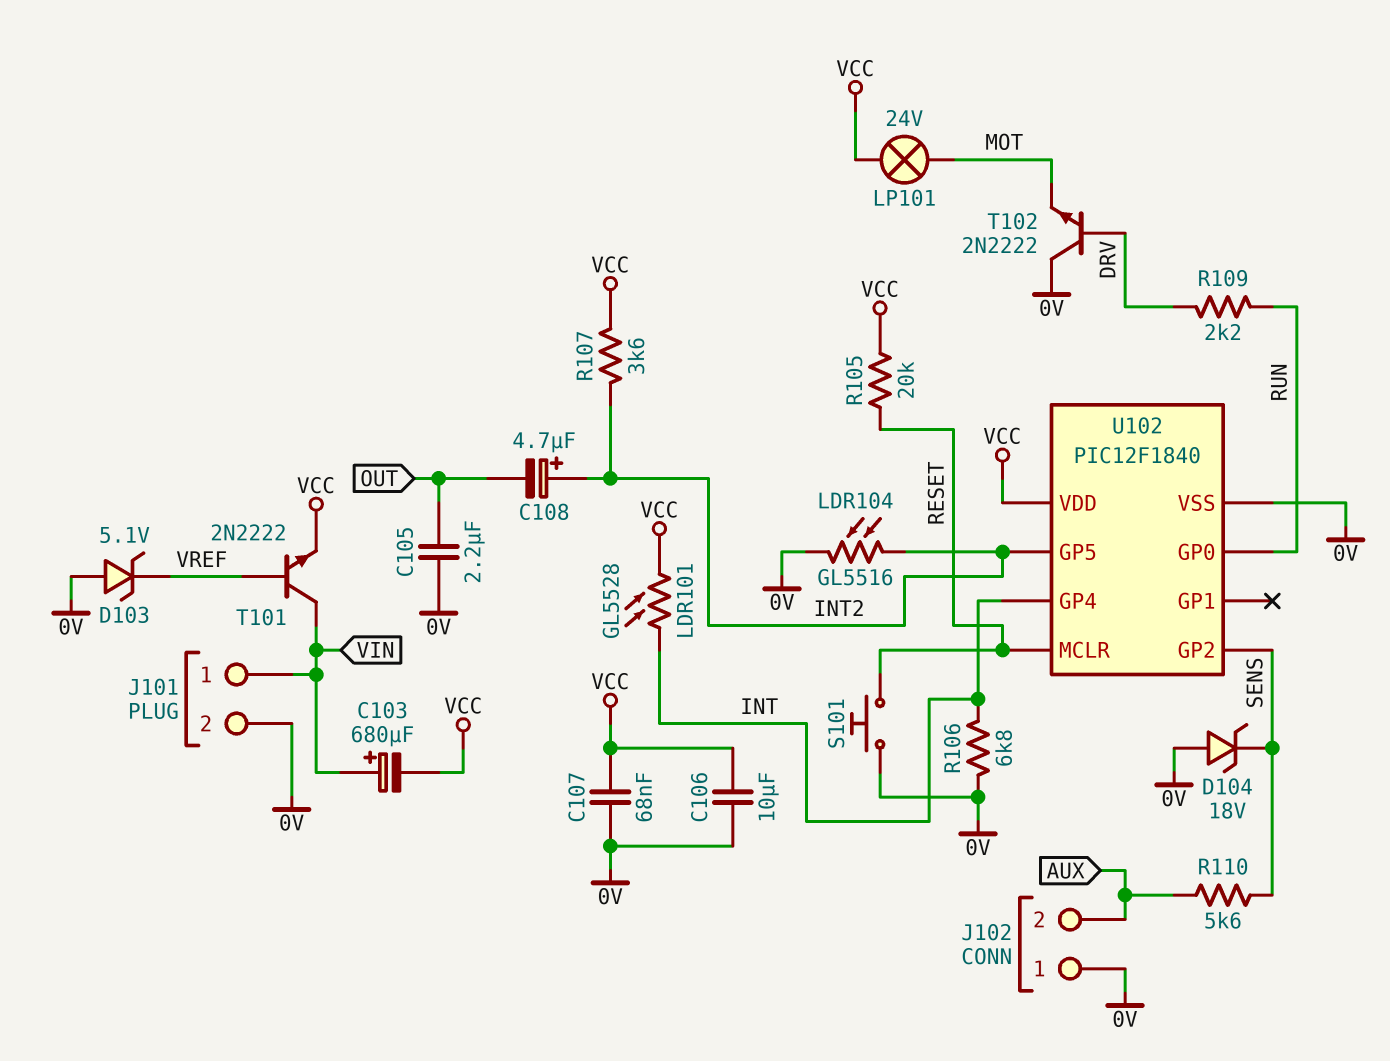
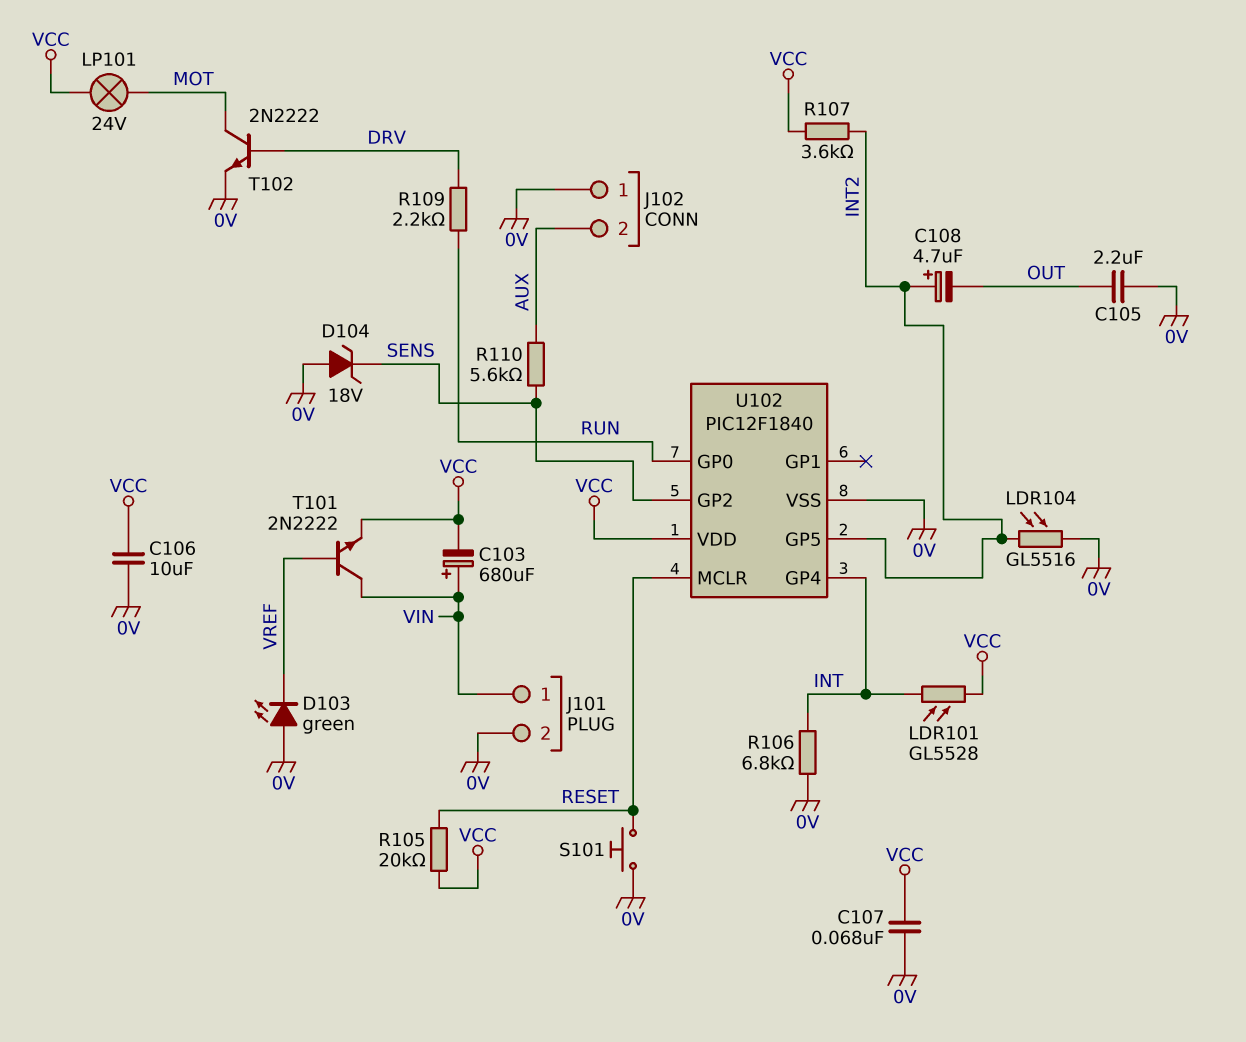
D103: zener 5.1V (A 0V, K VREF) -> LED green (A 0V, K VREF)
T102: NPN 2N2222 (B DRV, C 0V, E MOT) -> NPN 2N2222 (B DRV, C MOT, E 0V)

